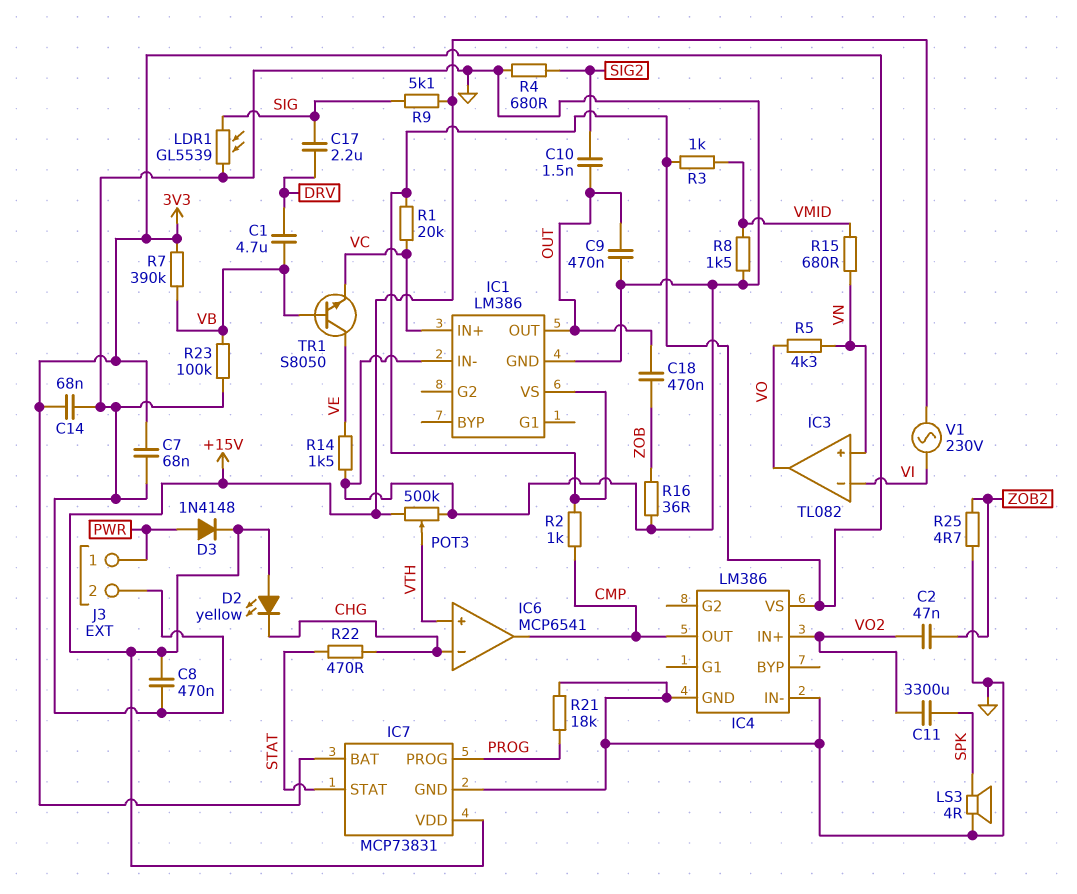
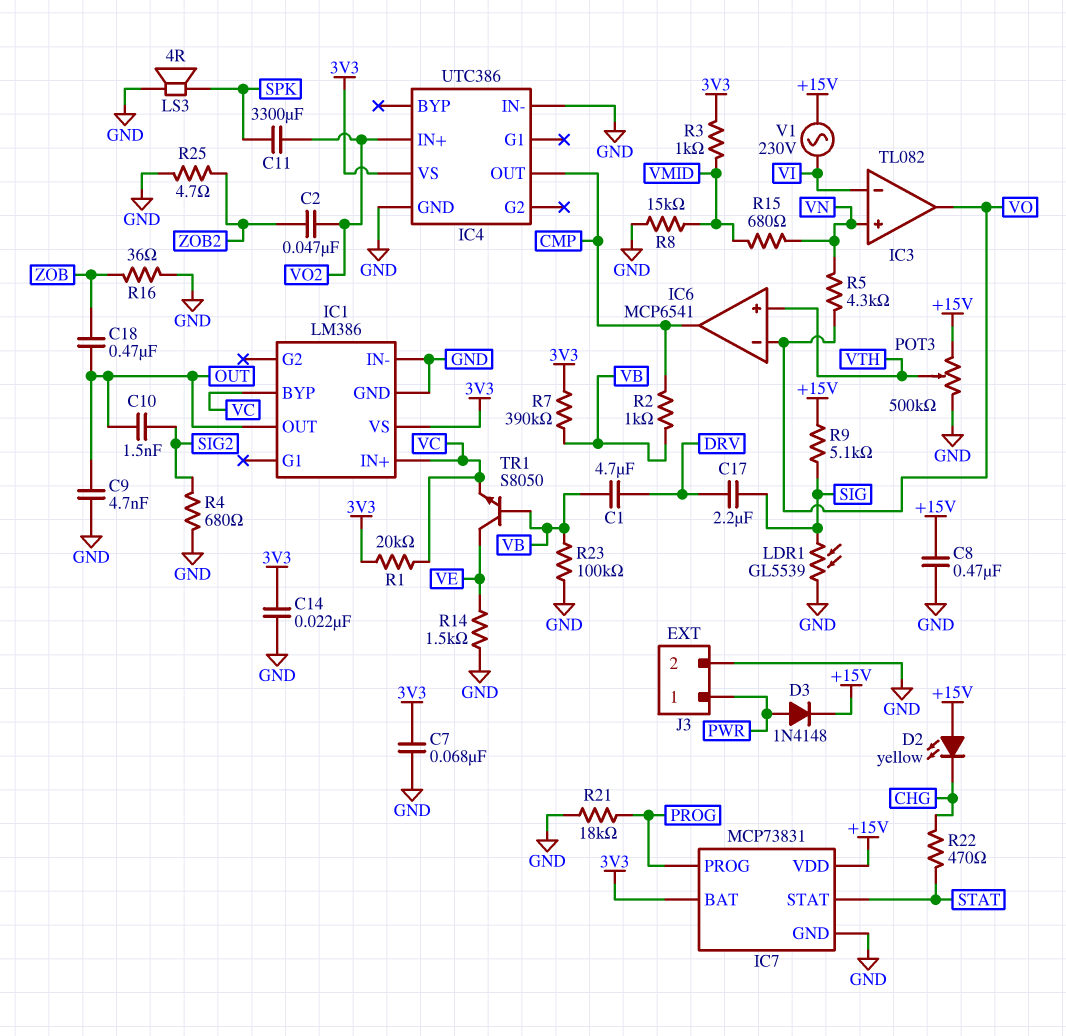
C9: 470nF (GND, OUT) -> 4.7nF (GND, OUT)
C14: 68nF (3V3, GND) -> 22nF (3V3, GND)
IC1 pin BYP: none -> VC
IC4: LM386 -> UTC386
IC6 pin in-: CHG -> VO
R2: 1k (3V3, CMP) -> 1k (CMP, VB)
R8: 1.5k (GND, VMID) -> 15k (GND, VMID)

